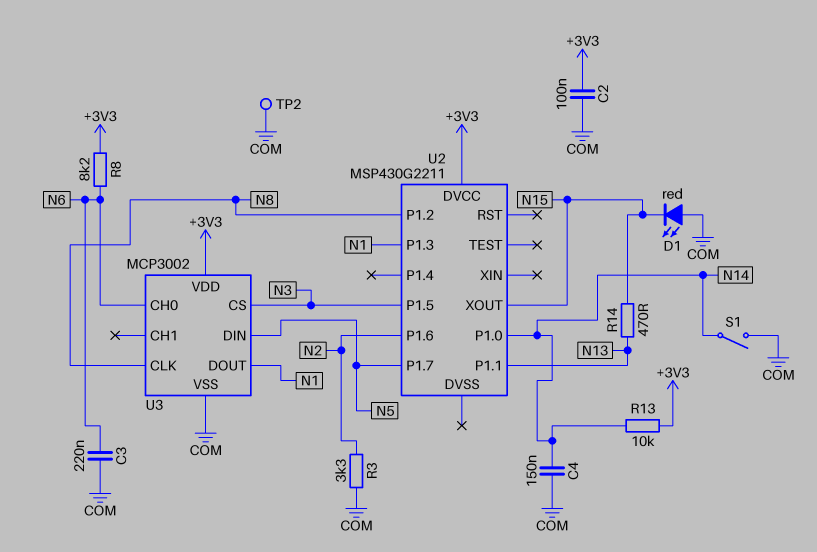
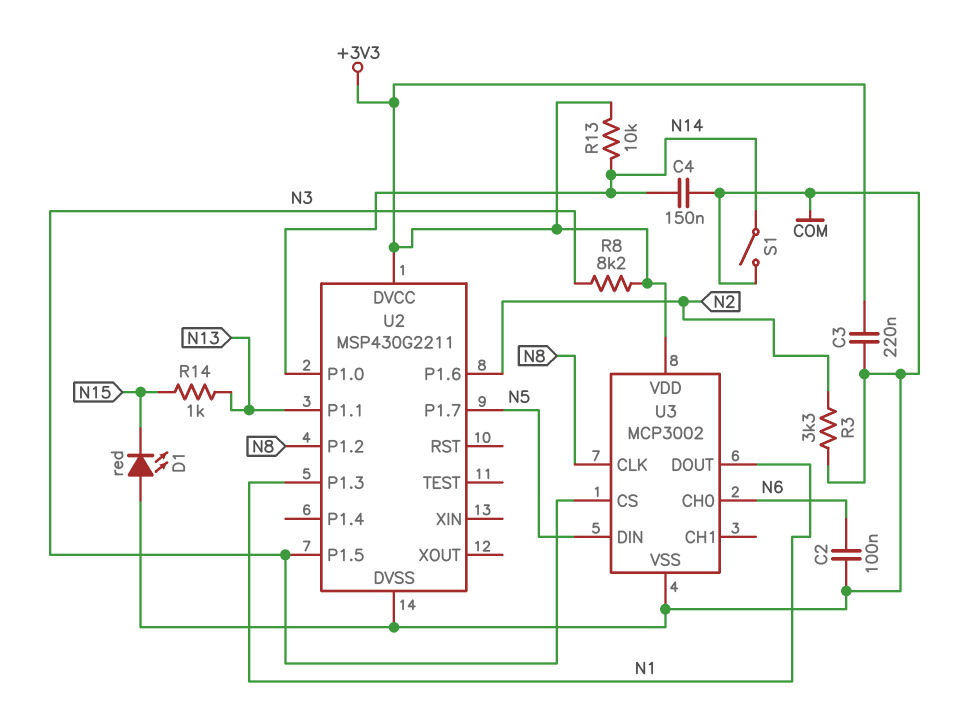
C2: 100nF (+3V3, COM) -> 100nF (COM, N6)
C3: 220nF (COM, N6) -> 220nF (+3V3, COM)
R8: 8.2k (+3V3, N6) -> 8.2k (+3V3, N3)
R14: 470 (N13, N15) -> 1k (N13, N15)
TP2: test point (COM) -> none
U2 pin DVSS: none -> COM
U2 pin XOUT: N15 -> none

